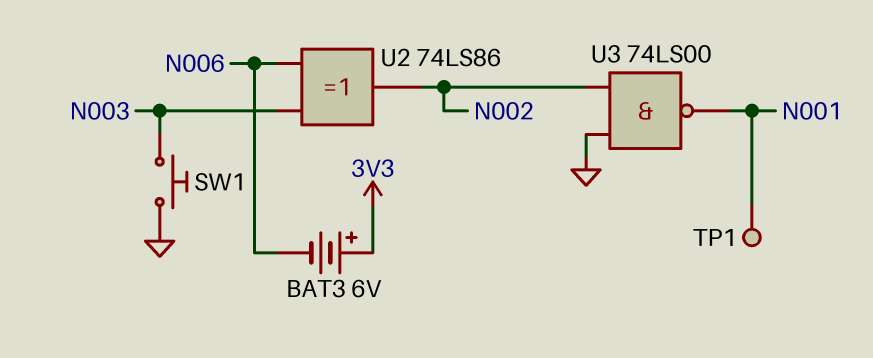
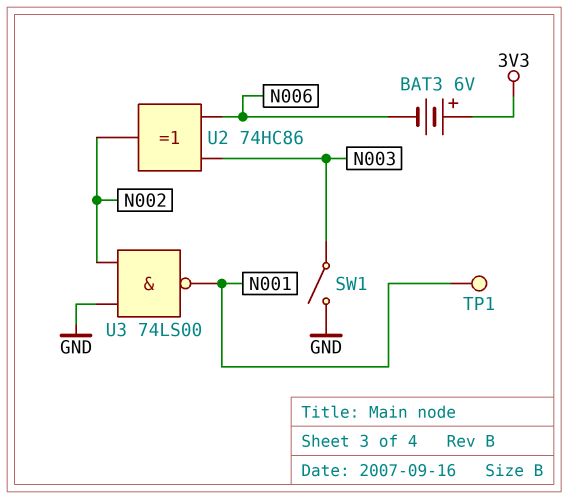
SW1: button (GND, N003) -> switch (GND, N003)
U2: XOR 74LS86 (in N003, in N006, out N002) -> XOR 74HC86 (in N003, in N006, out N002)

